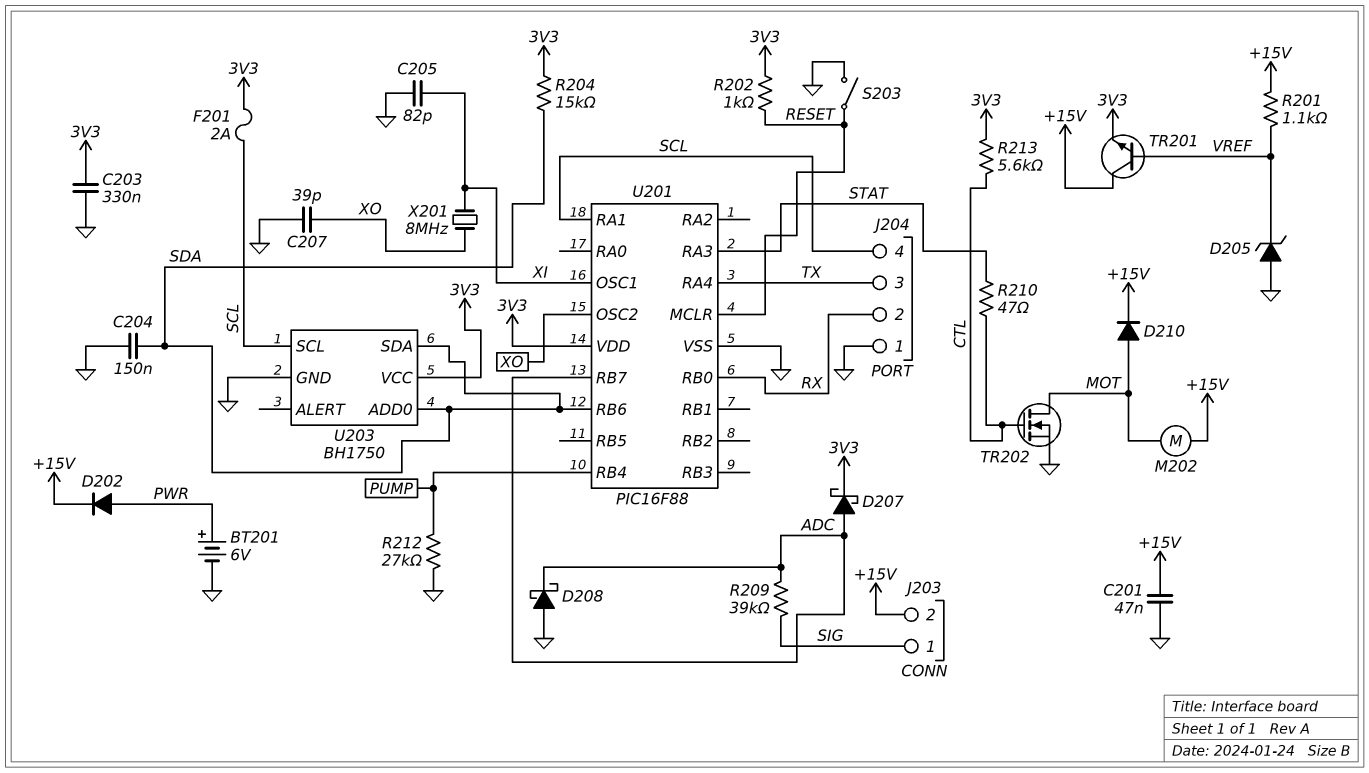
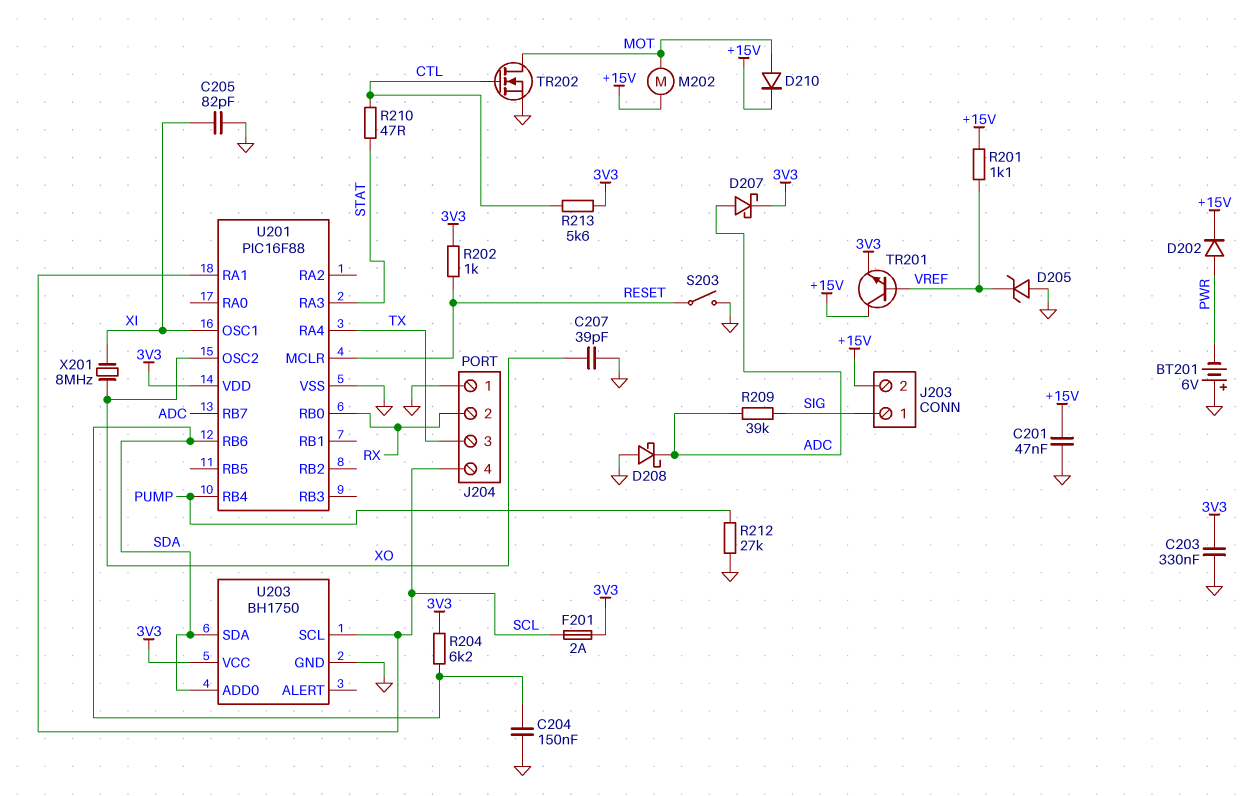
BT201: 6V (plus PWR, minus GND) -> 6V (plus GND, minus PWR)
R204: 15k (3V3, SDA) -> 6.2k (3V3, SDA)

